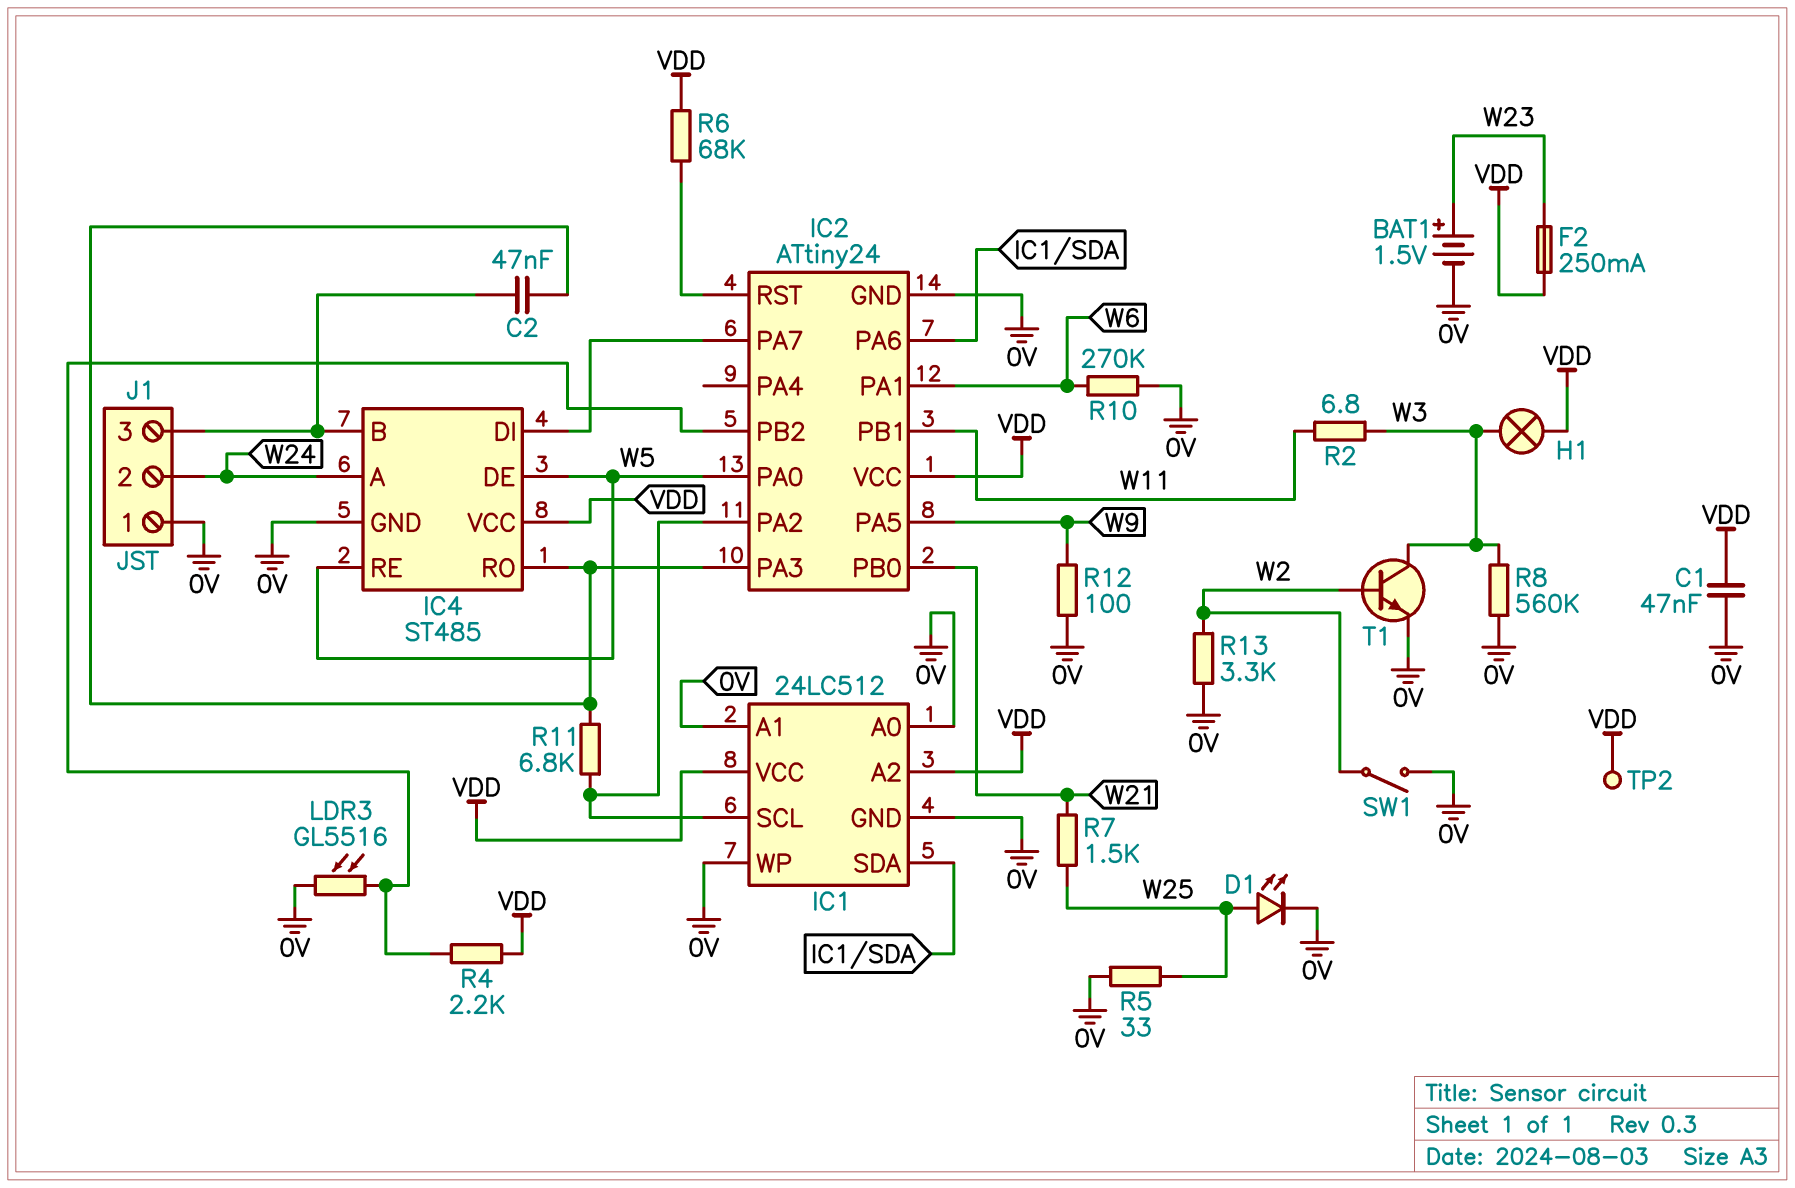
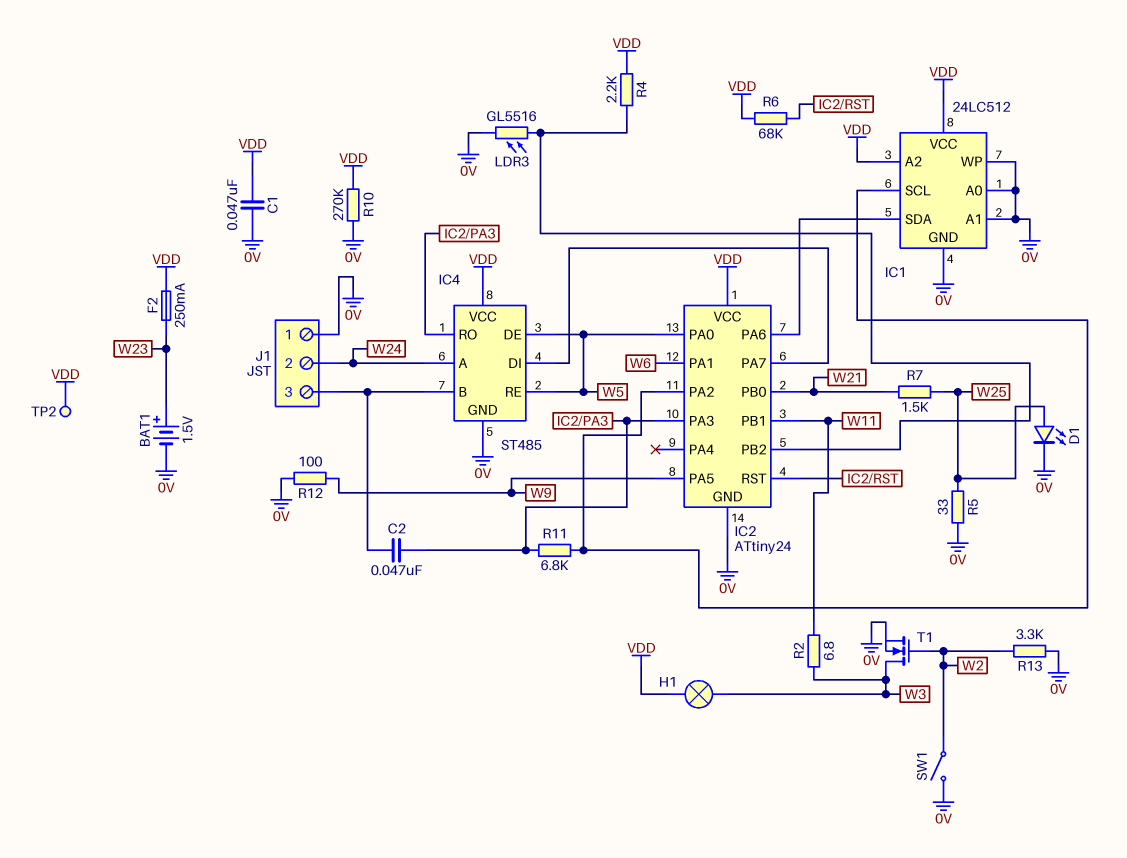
R8: 560k (0V, W3) -> none
R10: 270k (0V, W6) -> 270k (0V, VDD)
T1: NPN (B W2, C W3, E 0V) -> NMOS (G W2, D W3, S 0V)

